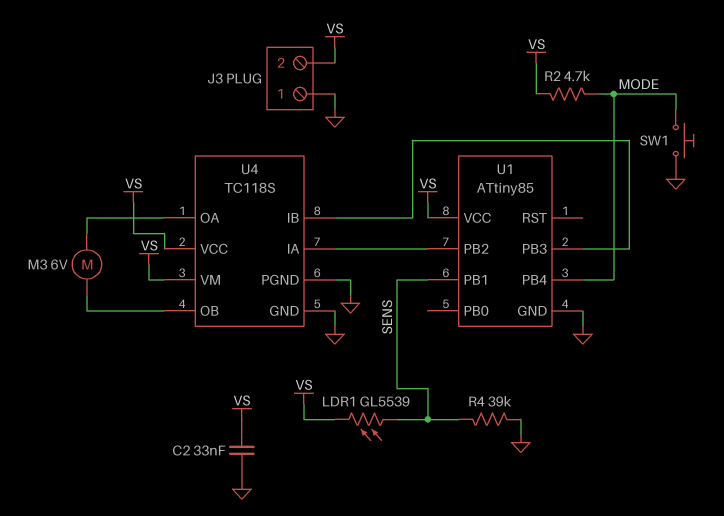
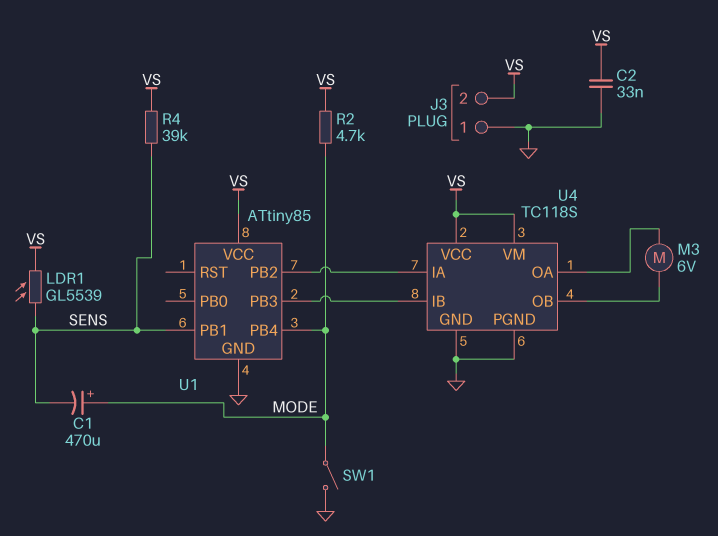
C1: none -> 470uF (plus MODE, minus SENS)
R4: 39k (GND, SENS) -> 39k (SENS, VS)
SW1: button (GND, MODE) -> switch (GND, MODE)

